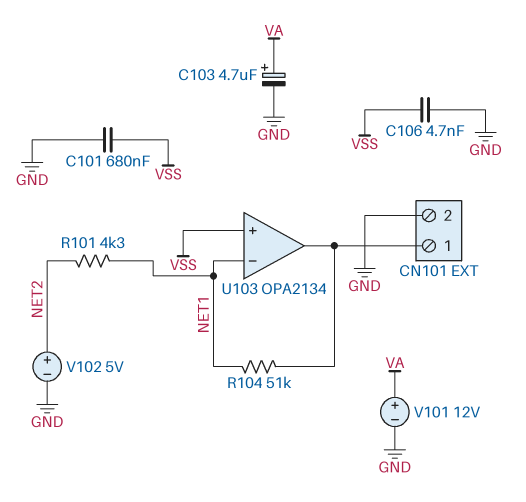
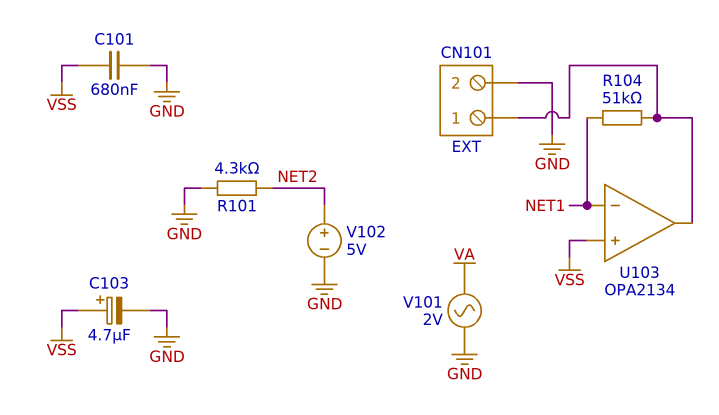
C103: 4.7uF (plus VA, minus GND) -> 4.7uF (plus VSS, minus GND)
C106: 4.7nF (GND, VSS) -> none
R101: 4.3k (NET1, NET2) -> 4.3k (GND, NET2)
V101: 12V (plus VA, minus GND) -> AC 2V (GND, VA)

